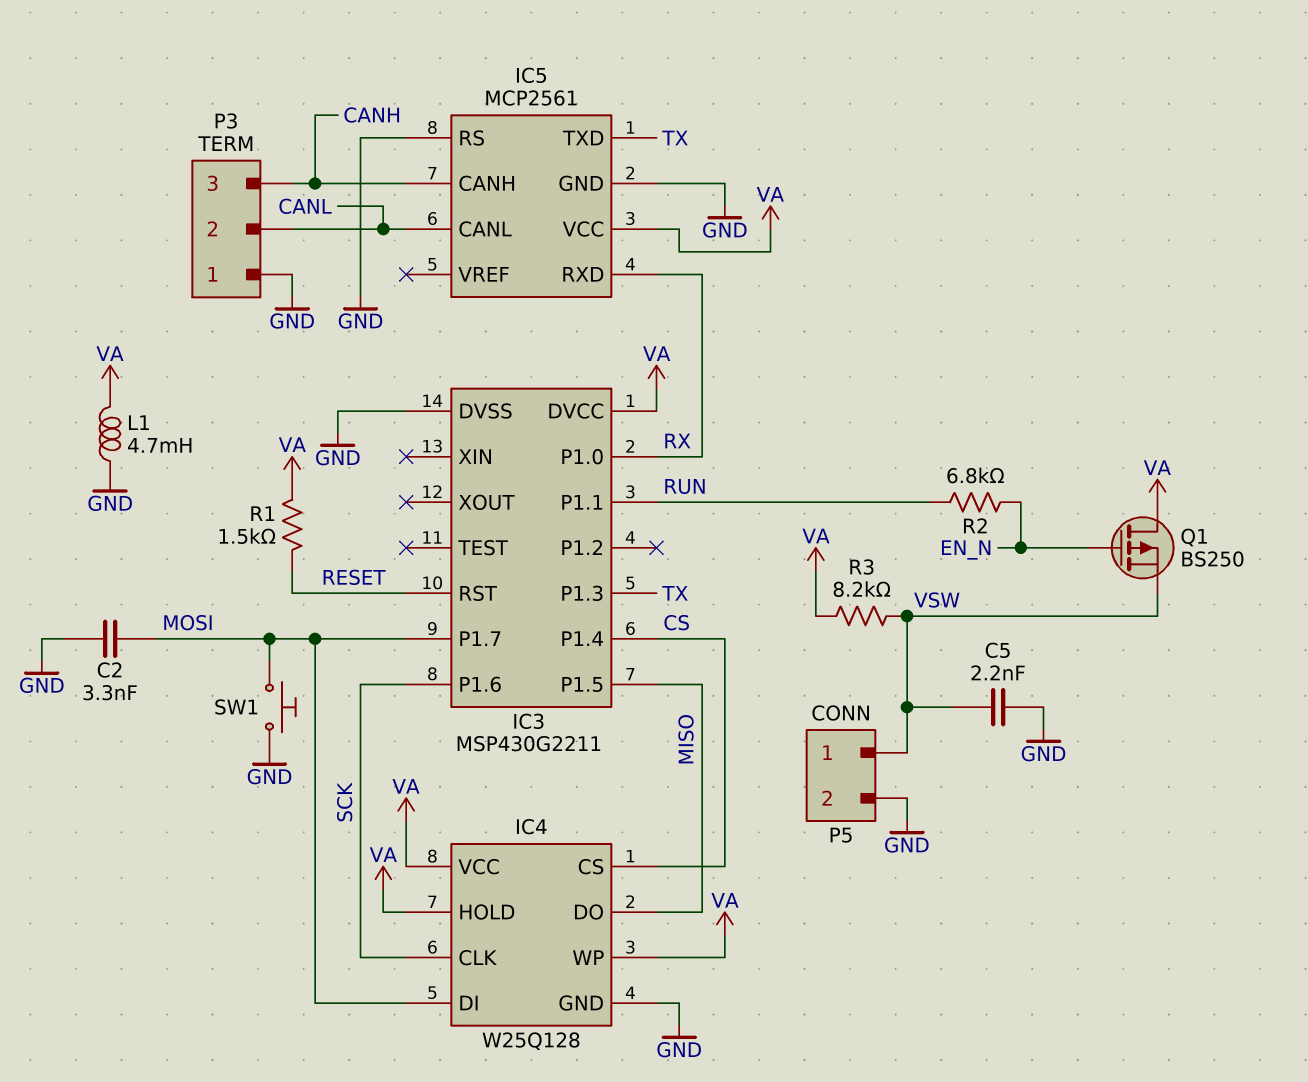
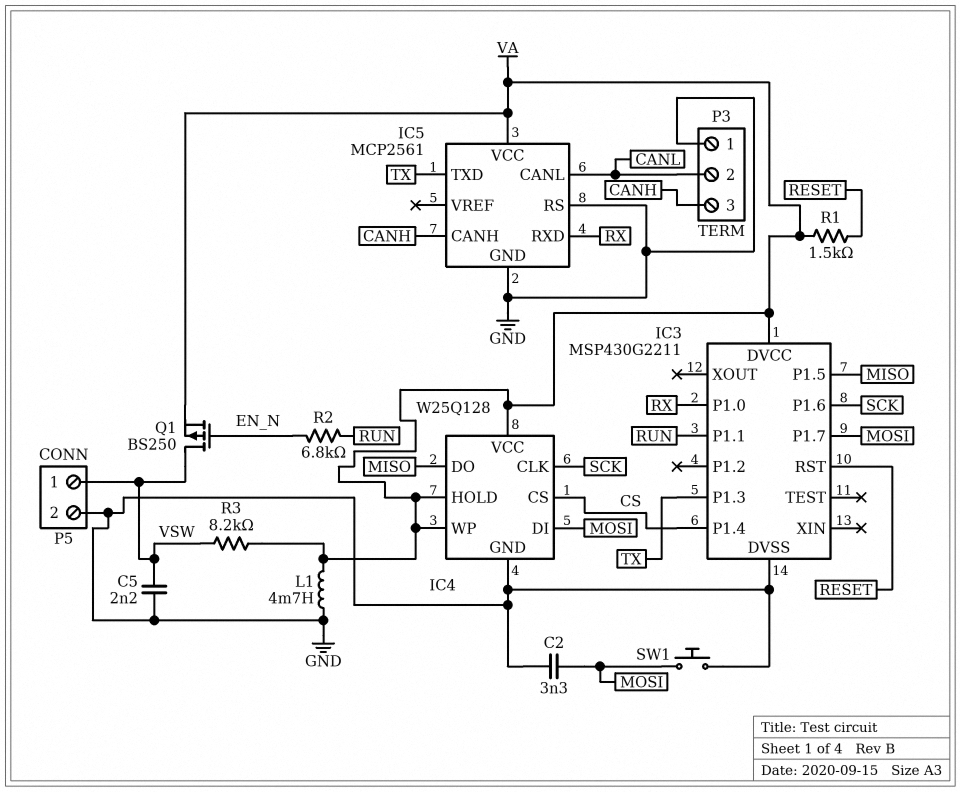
Q1: PMOS BS250 (G EN_N, D VA, S VSW) -> PMOS BS250 (G EN_N, D VSW, S VA)

